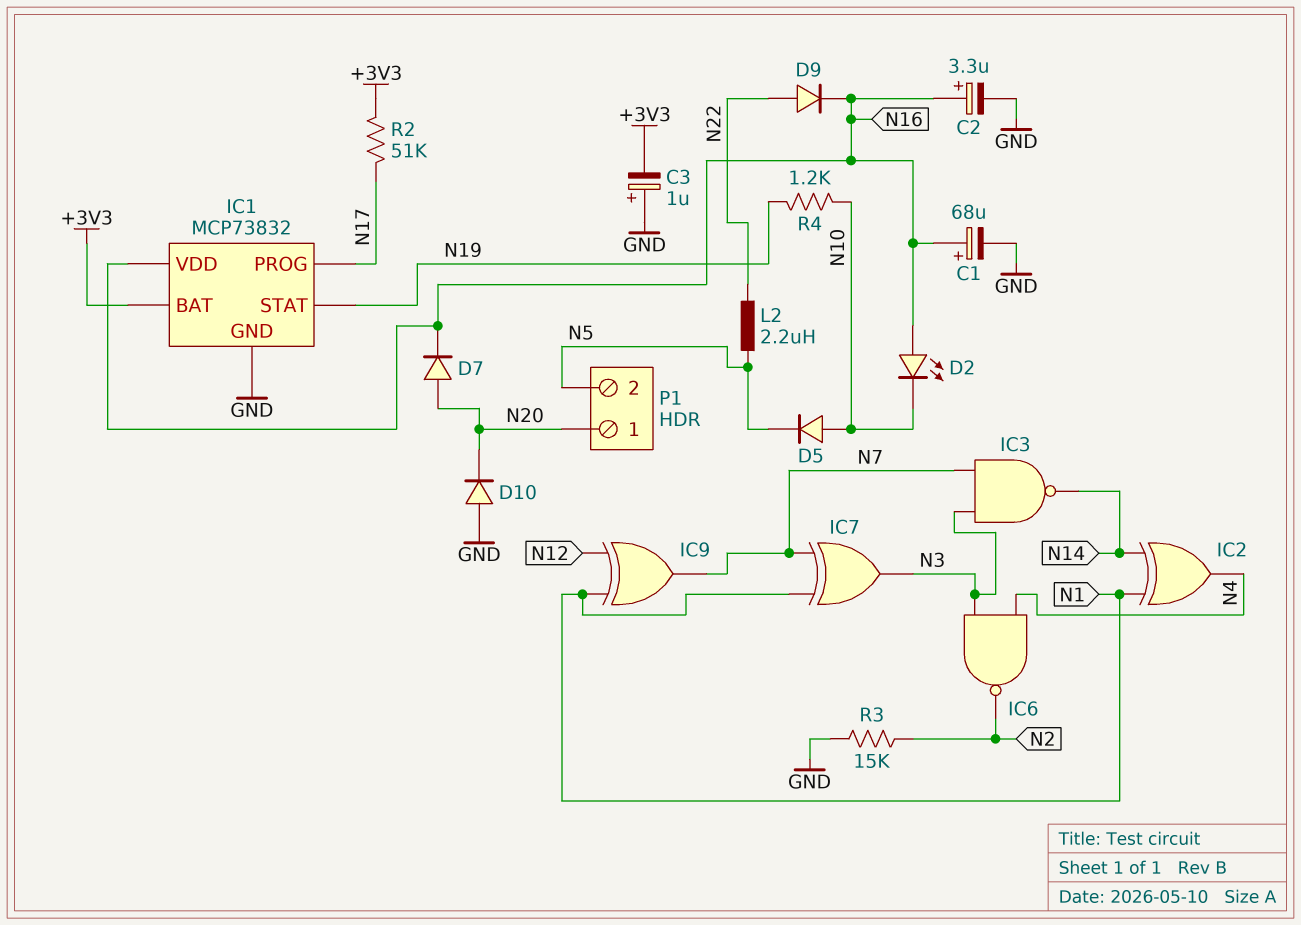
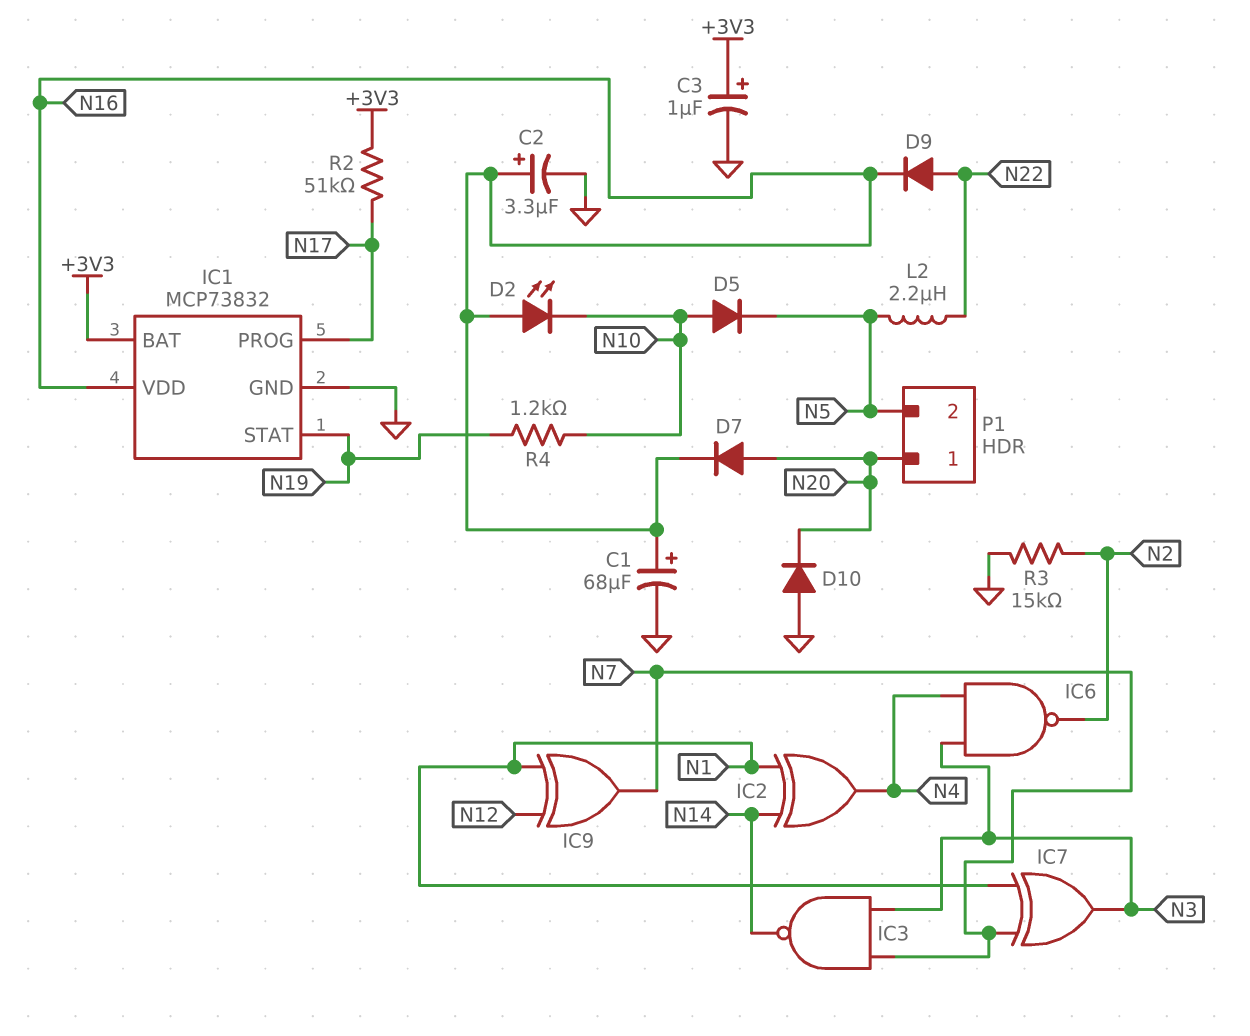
C3: 1uF (plus GND, minus +3V3) -> 1uF (plus +3V3, minus GND)

